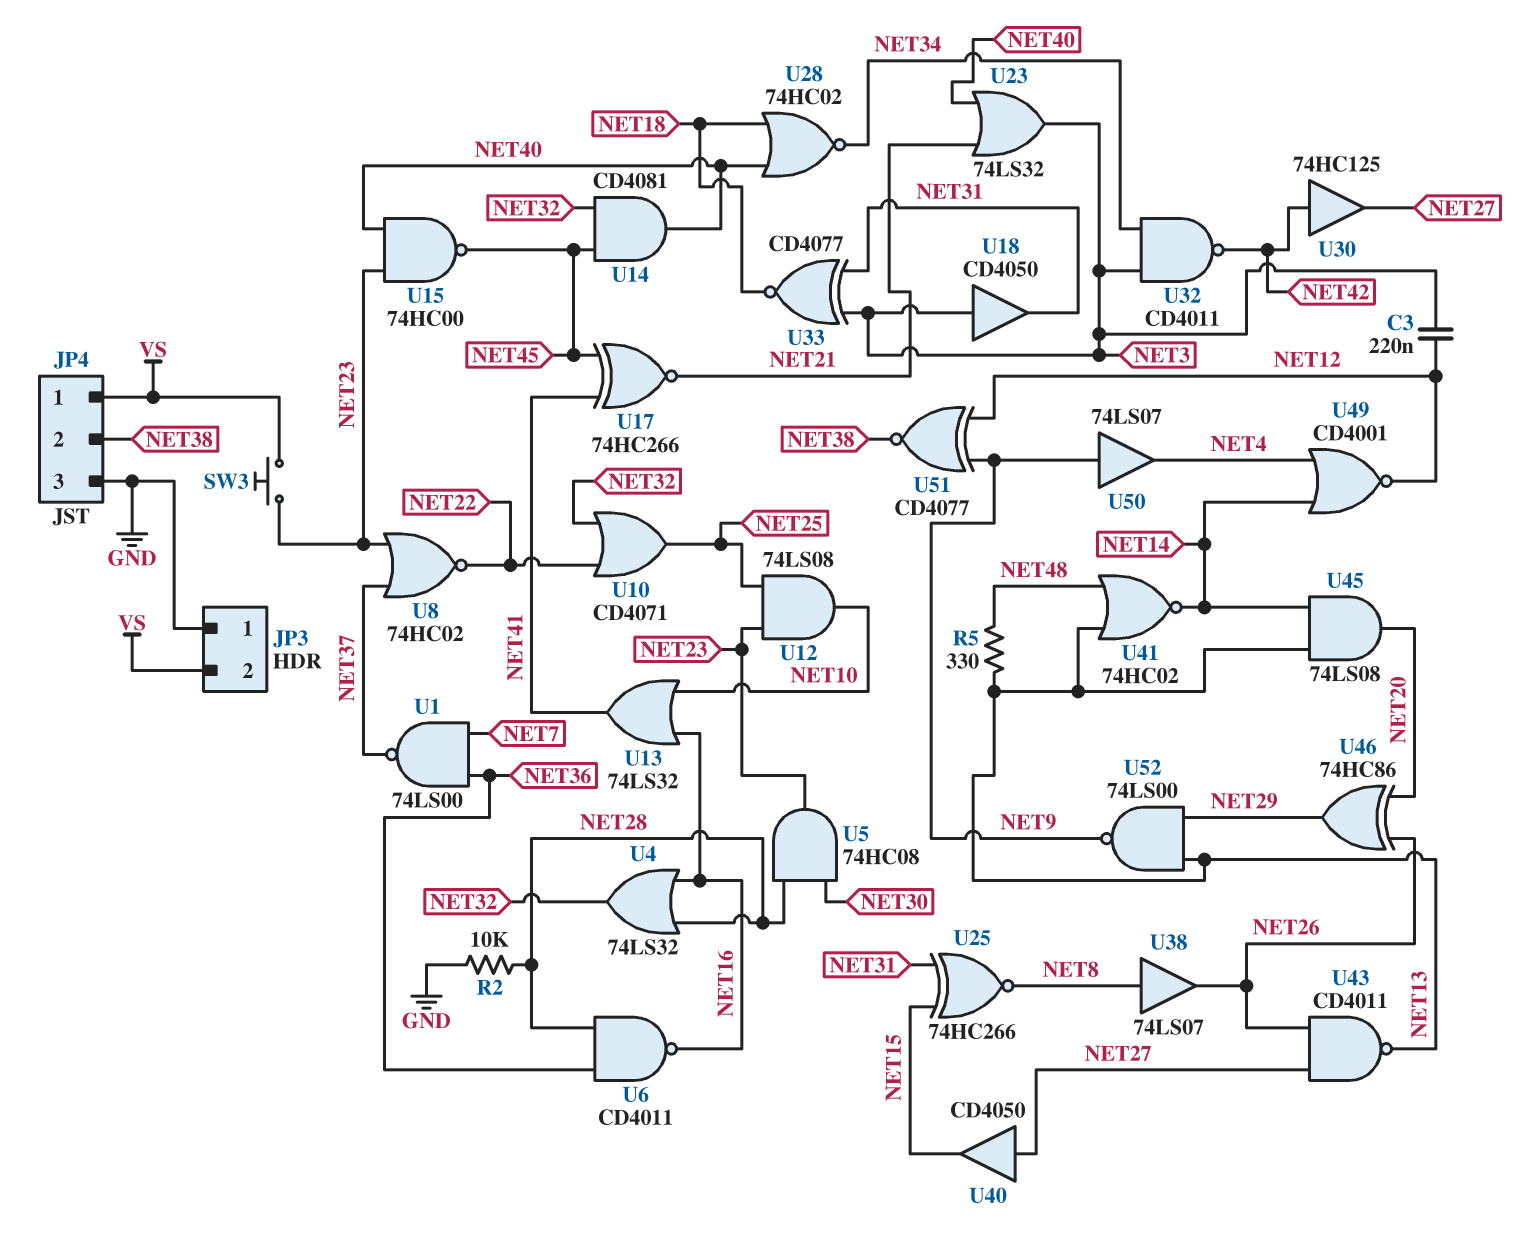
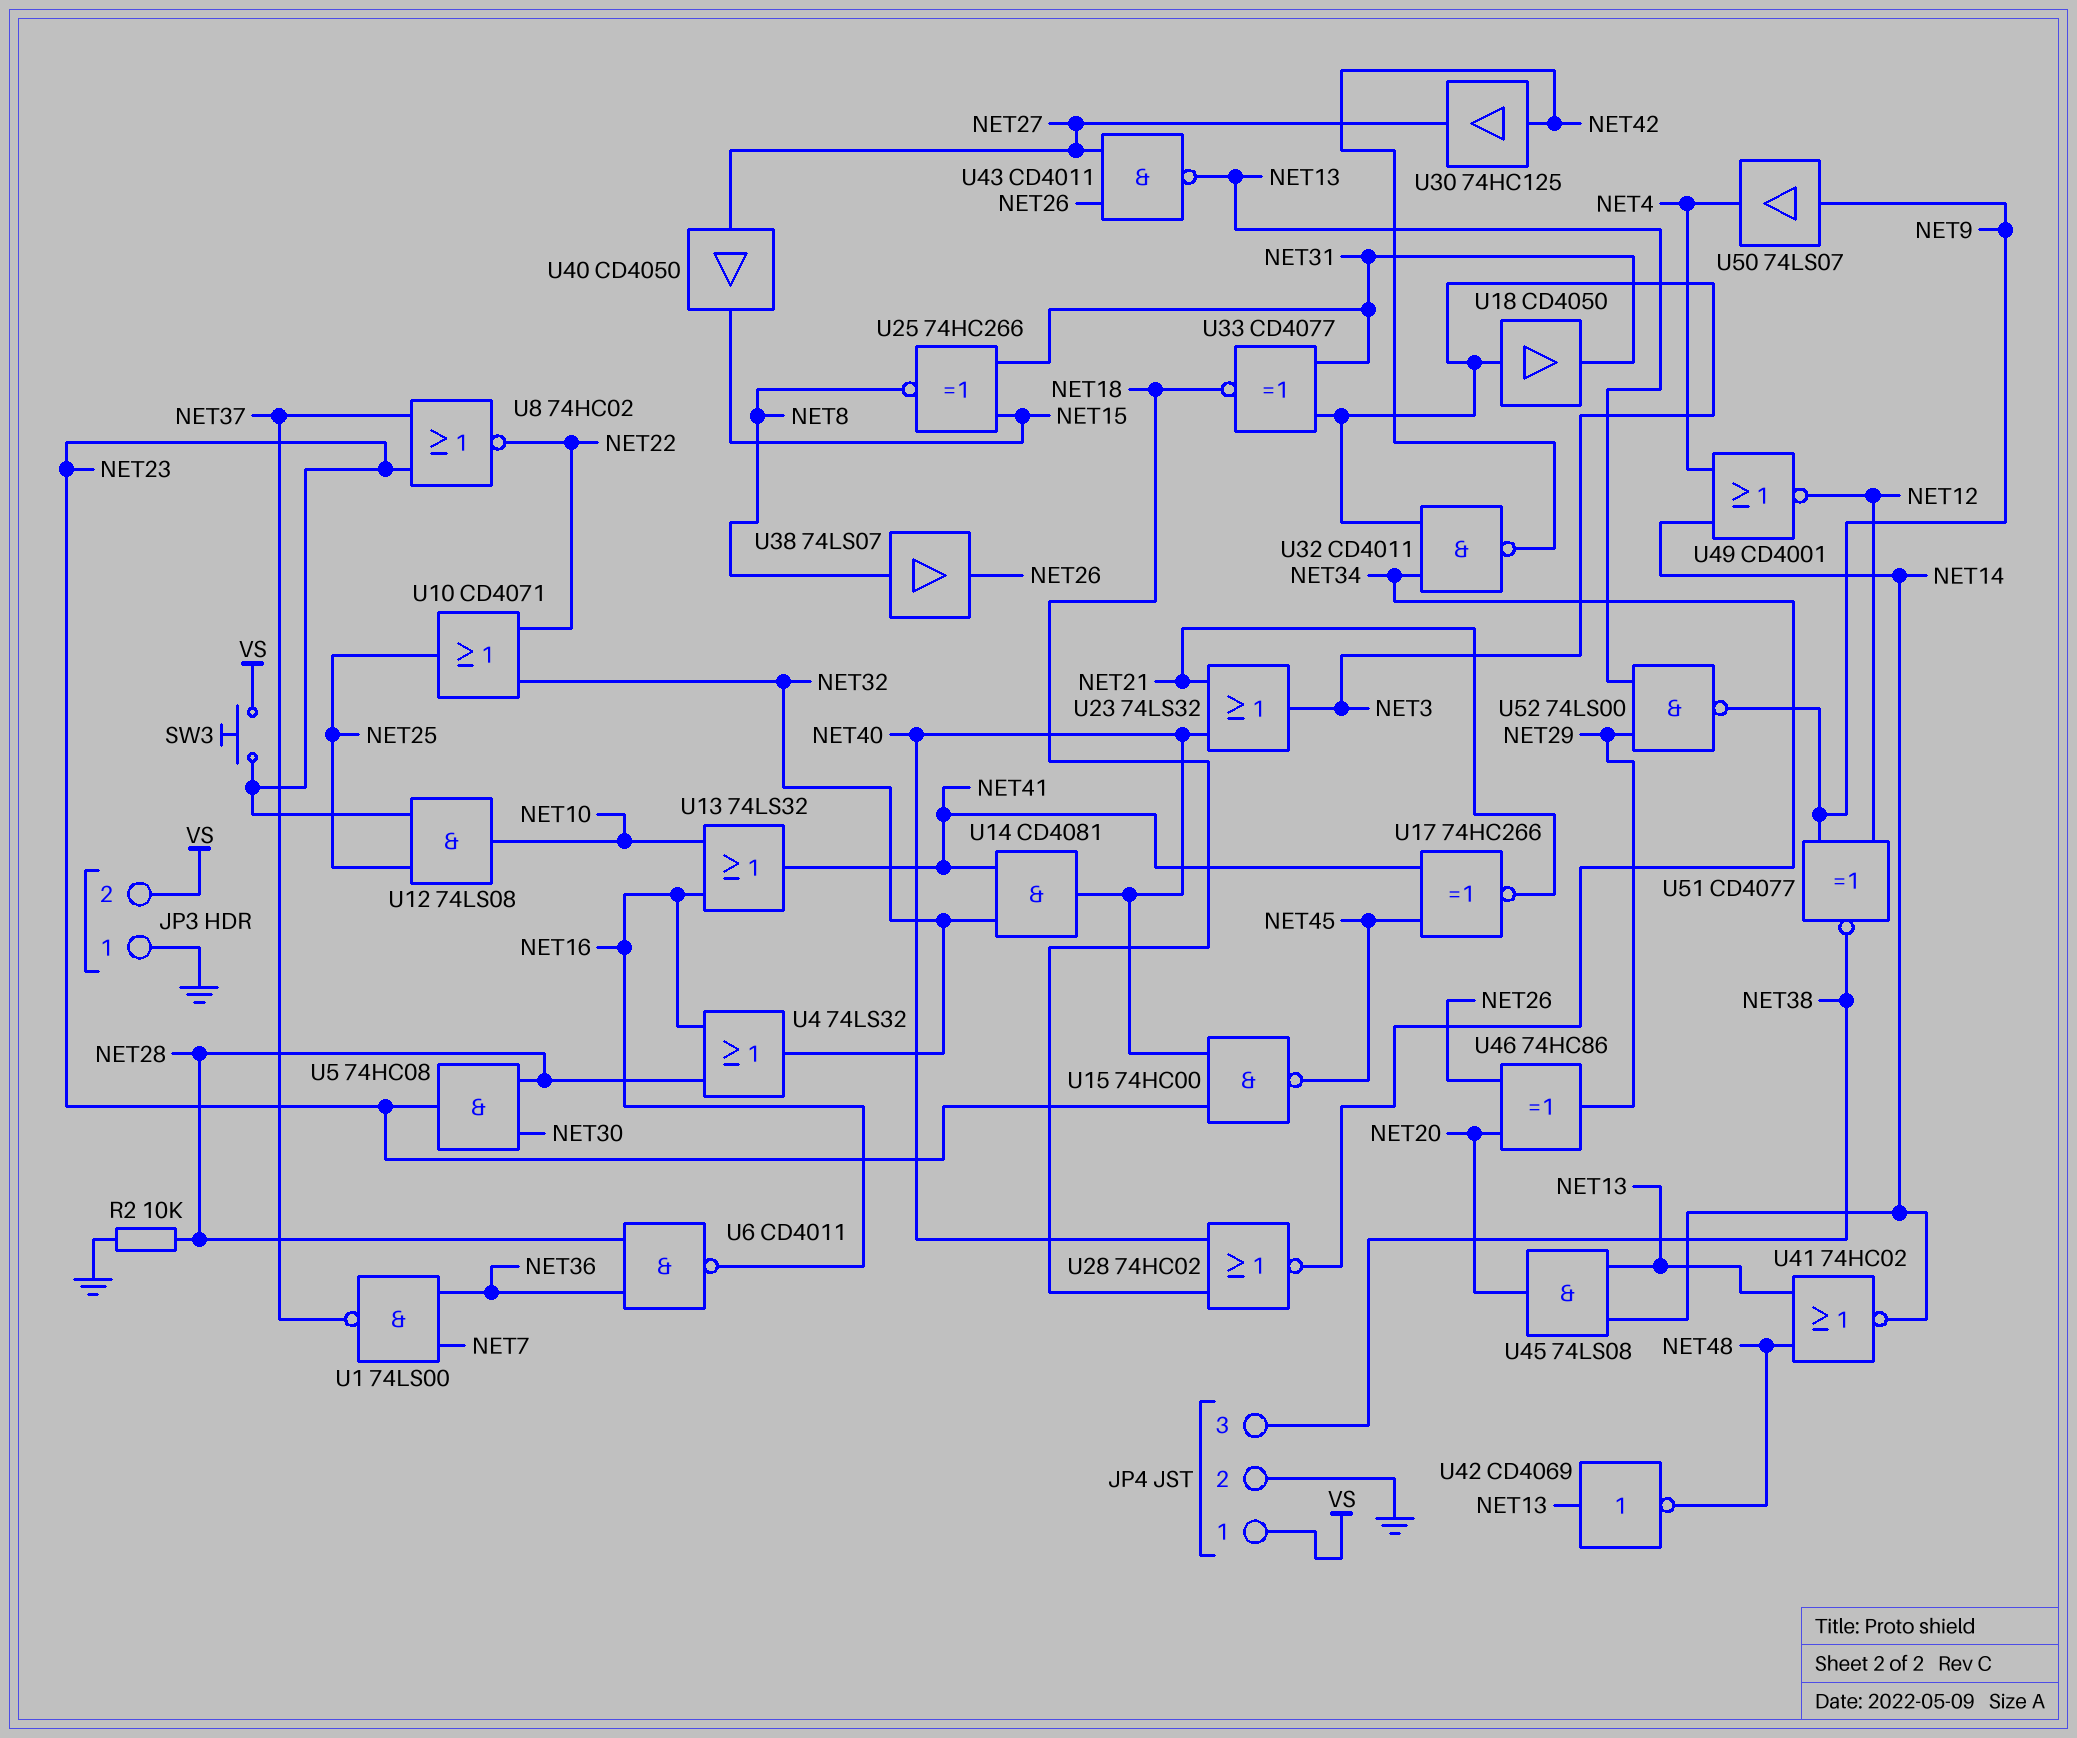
C3: 220nF (NET3, NET12) -> none
JP4 pin 2: NET38 -> GND
JP4 pin 3: GND -> NET38
R5: 330 (NET13, NET48) -> none
U14: AND CD4081 (in NET32, in NET45, out NET40) -> AND CD4081 (in NET32, in NET41, out NET40)
U42: none -> NOT CD4069 (in NET13, out NET48)

